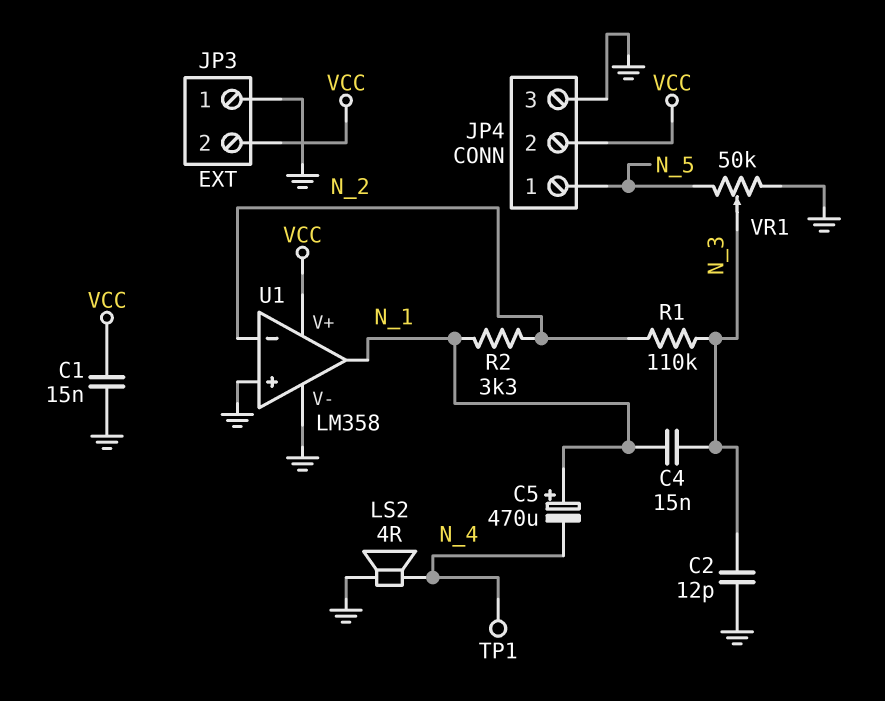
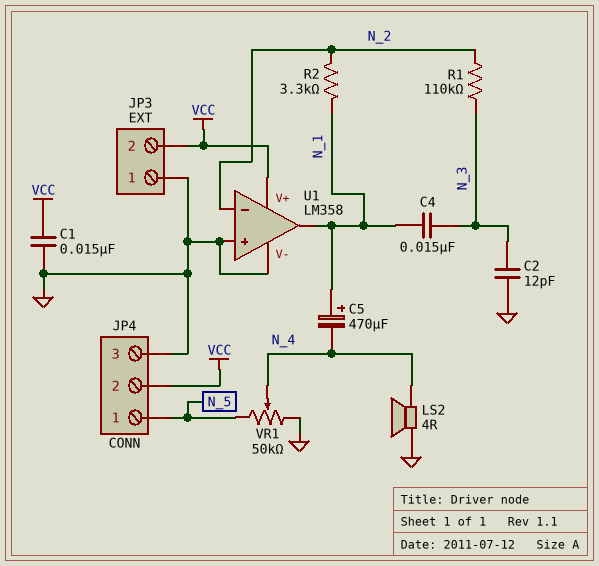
TP1: test point (N_4) -> none
VR1: 50k (GND, N_5, wiper N_3) -> 50k (GND, N_5, wiper N_4)

